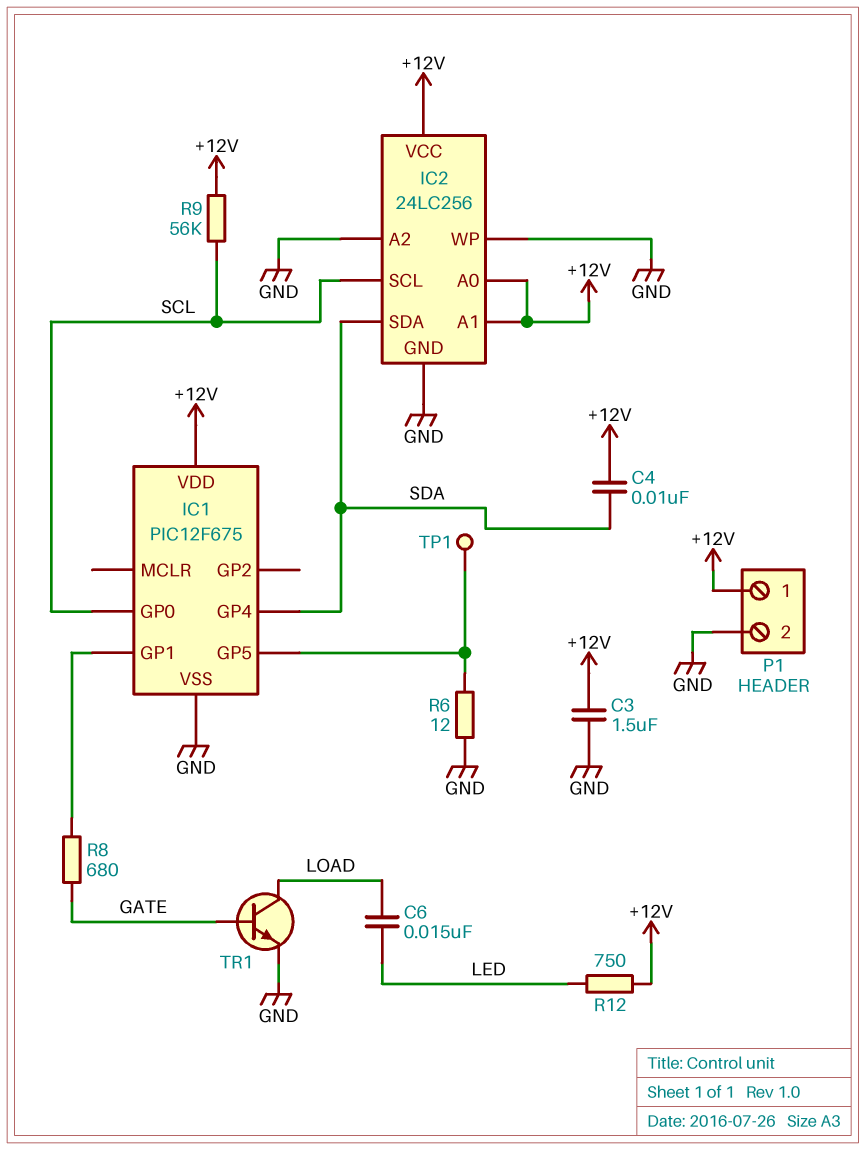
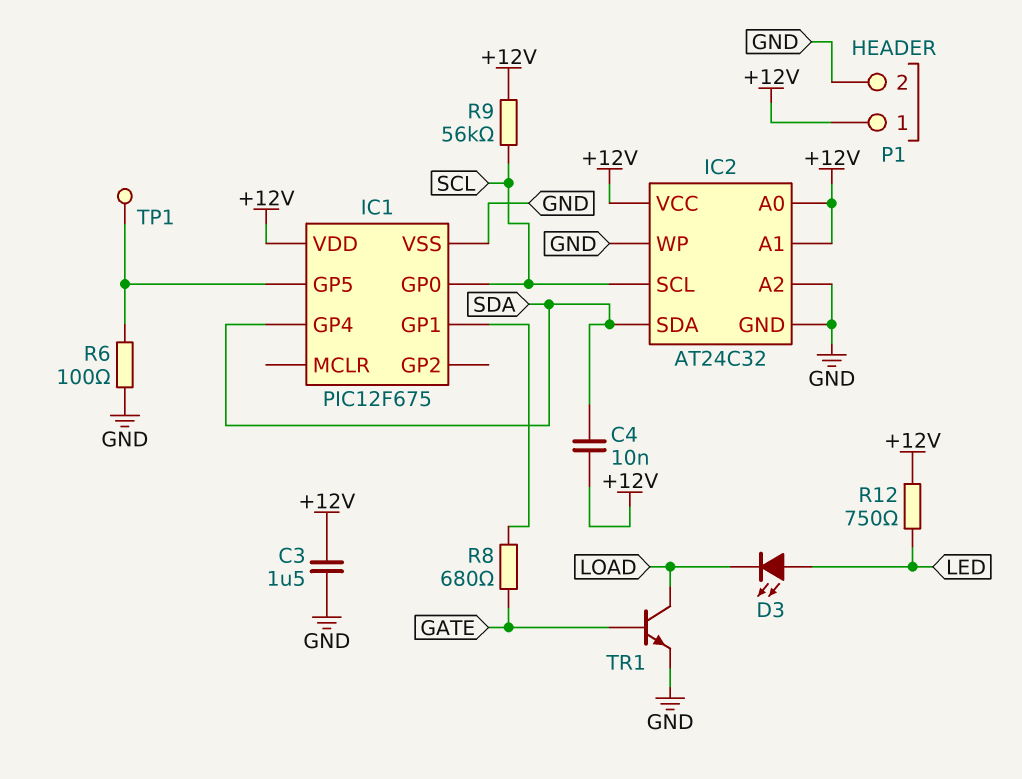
C6: 15nF (LED, LOAD) -> none
D3: none -> LED (A LED, K LOAD)
IC2: 24LC256 -> AT24C32
R6: 12 (GND, IC1/GP5) -> 100 (GND, IC1/GP5)

